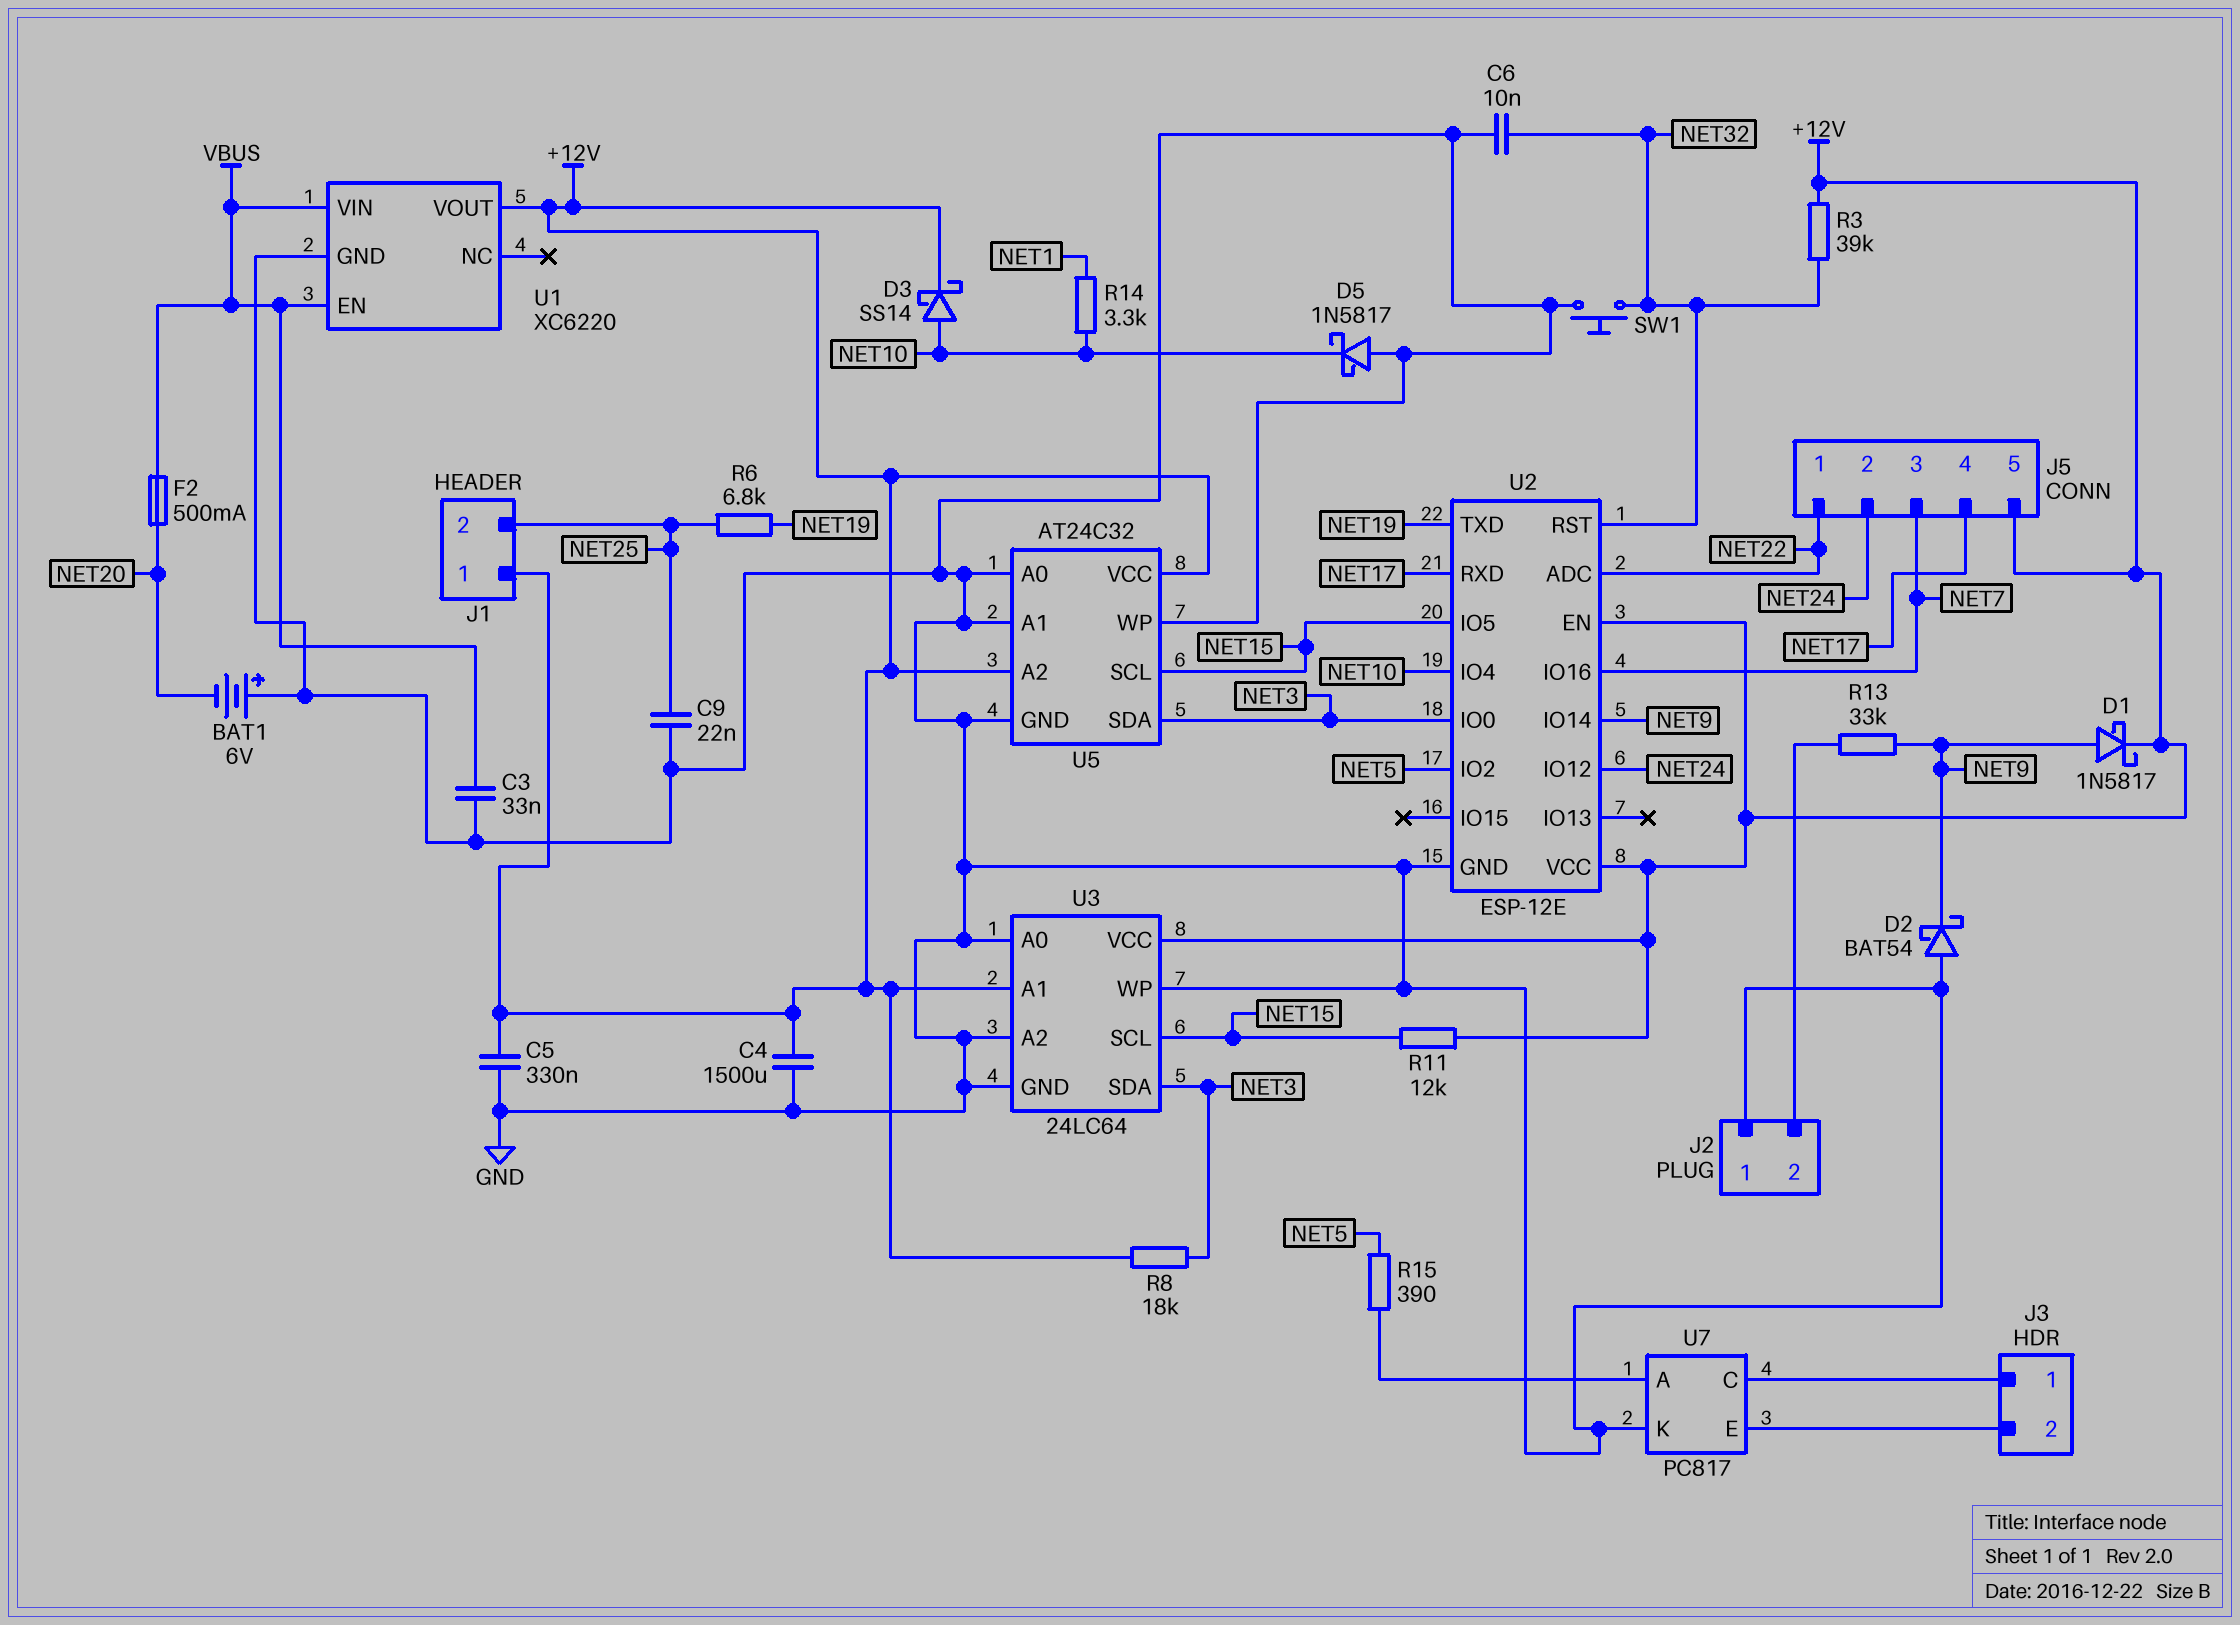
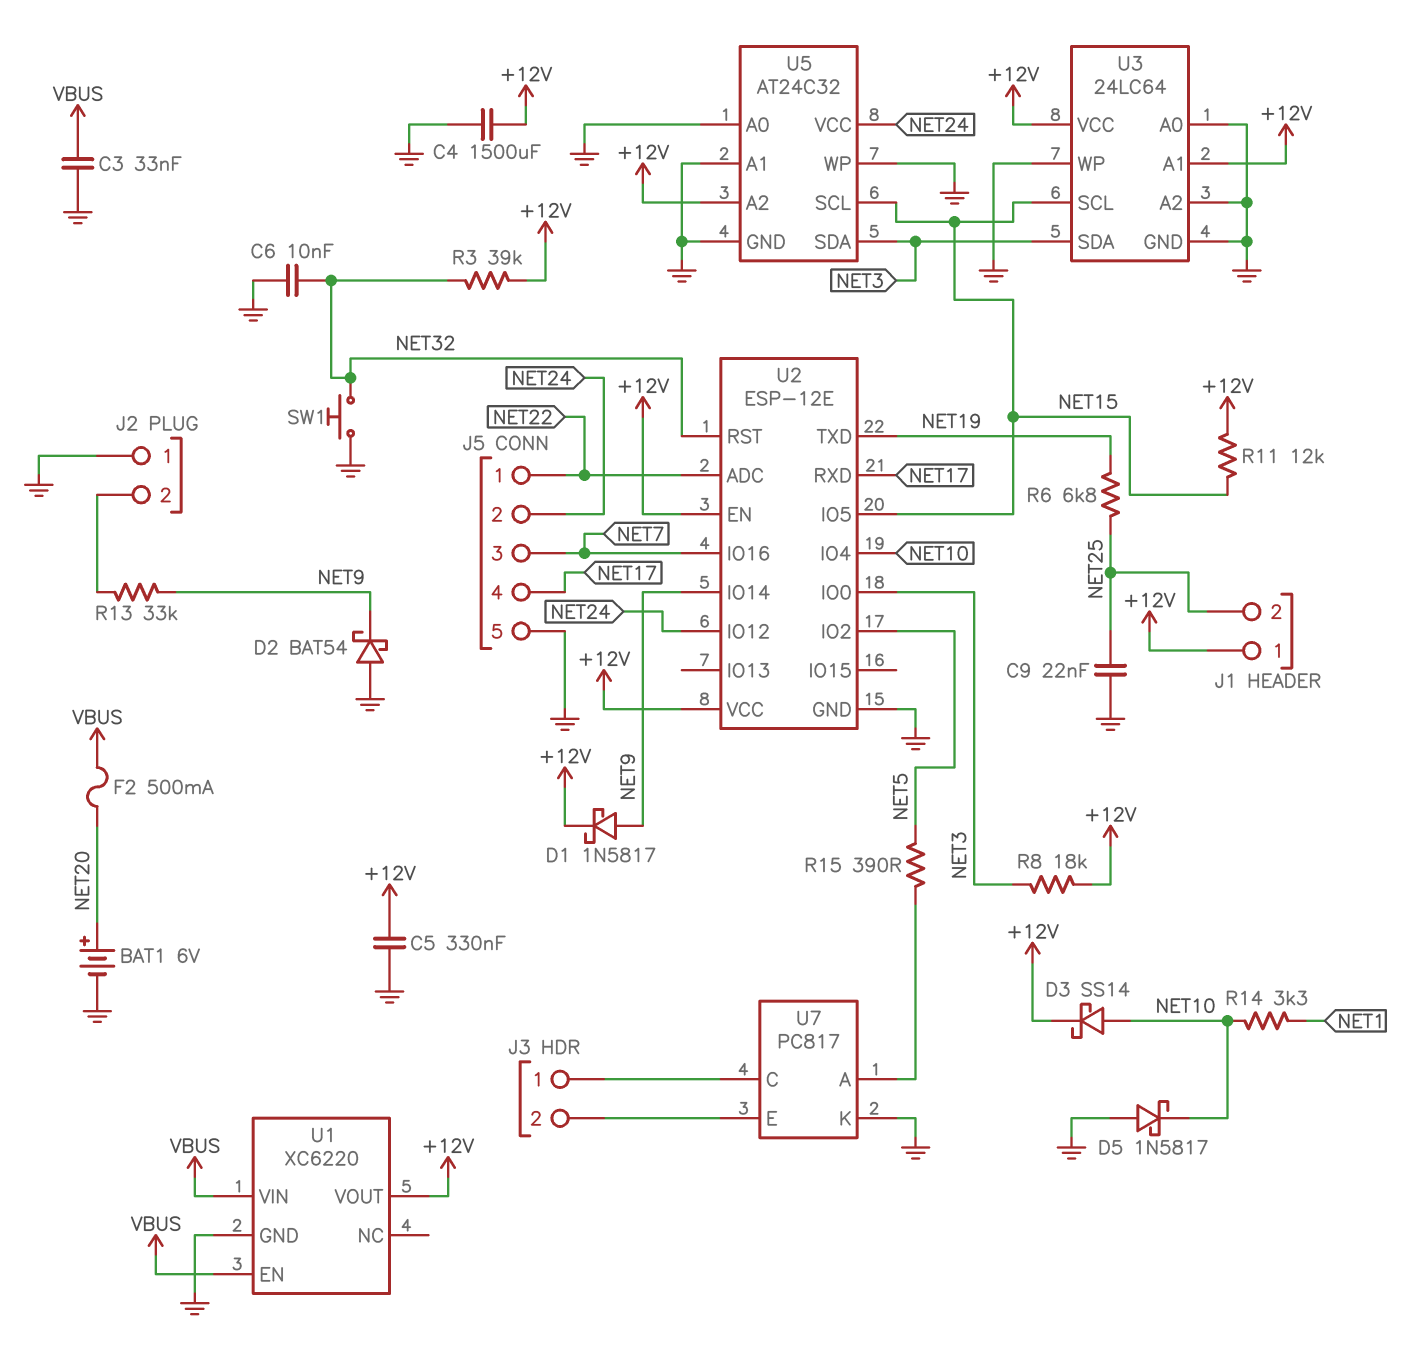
BAT1: 6V (plus GND, minus NET20) -> 6V (plus NET20, minus GND)
J5 pin 5: +12V -> GND
U5 pin VCC: +12V -> NET24

